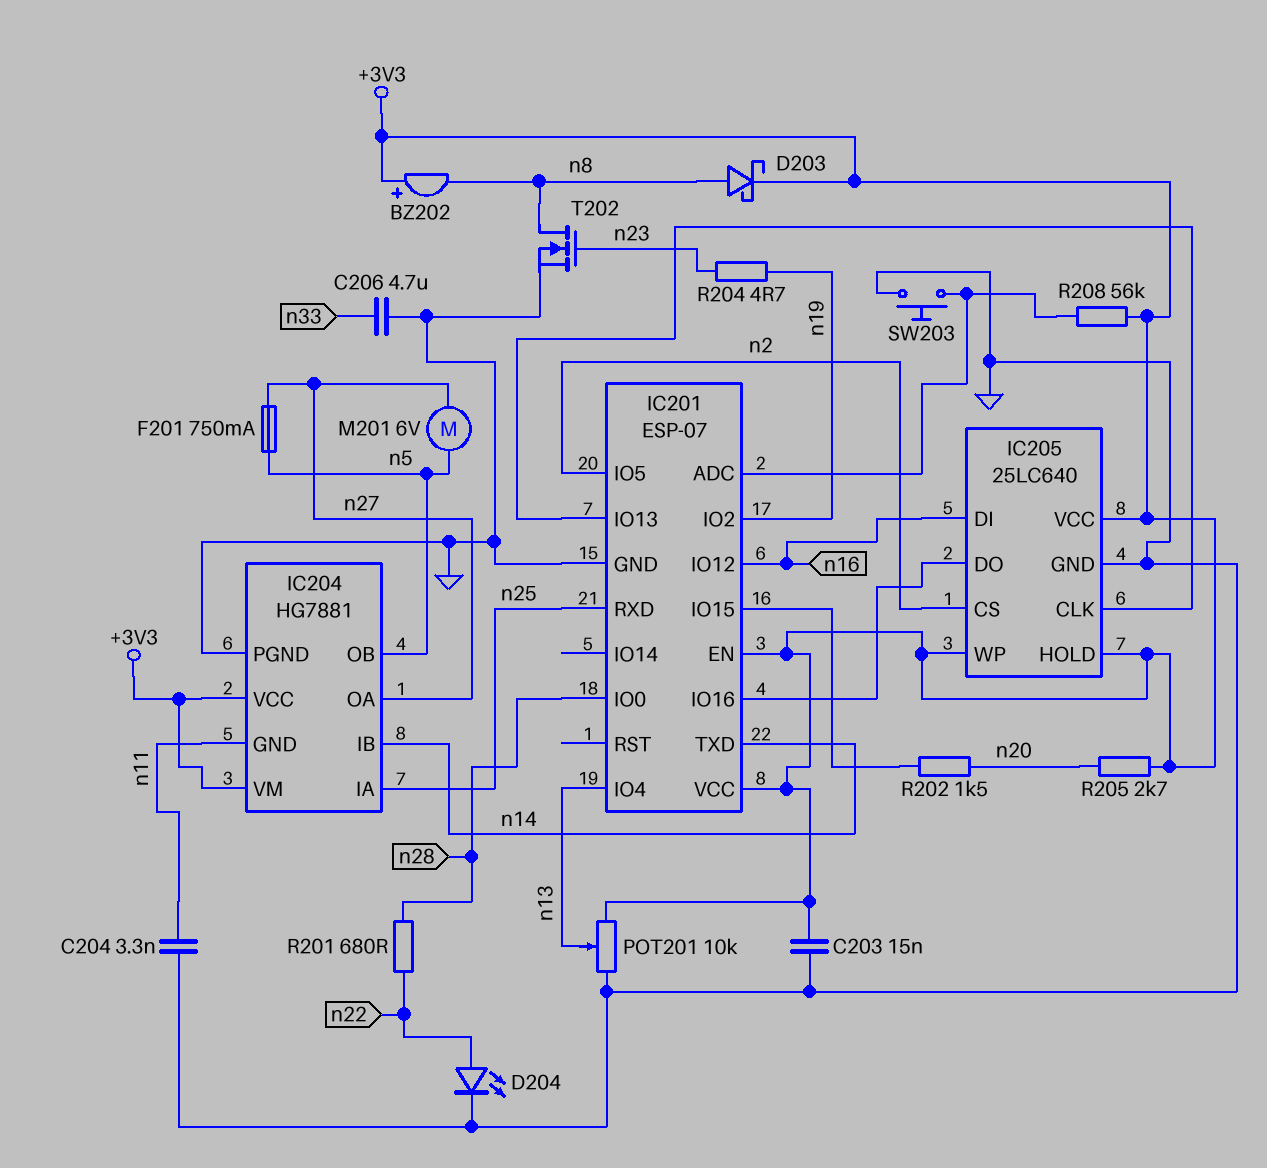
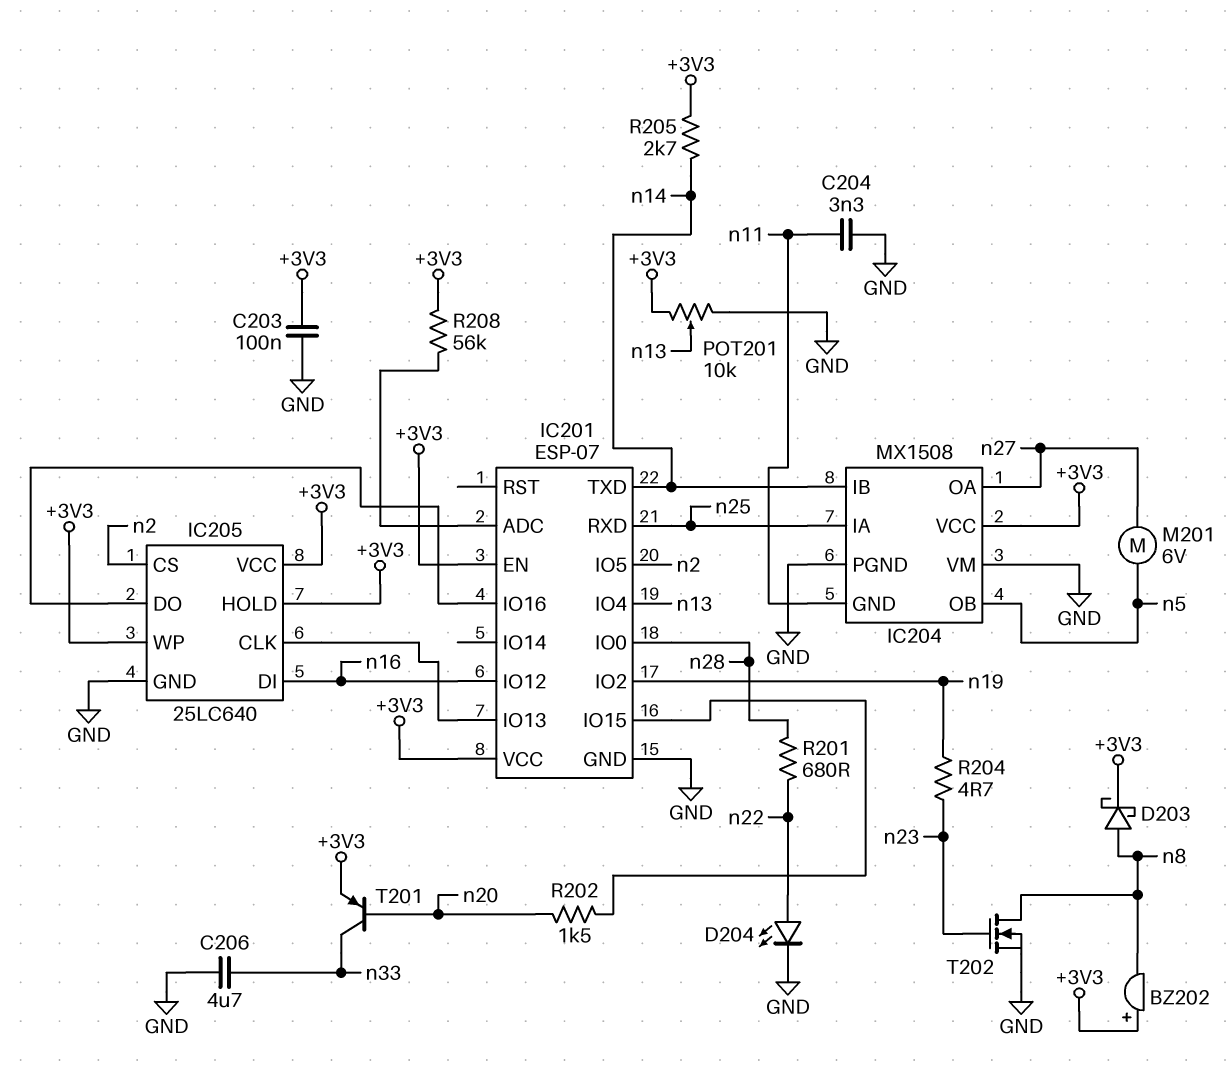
C203: 15nF (+3V3, GND) -> 100nF (+3V3, GND)
F201: 750mA (n5, n27) -> none
IC204: HG7881 -> MX1508
IC204 pin VM: +3V3 -> GND
R205: 2.7k (+3V3, n20) -> 2.7k (+3V3, n14)
SW203: button (GND, IC201/ADC) -> none
T201: none -> PNP (B n20, C n33, E +3V3)

